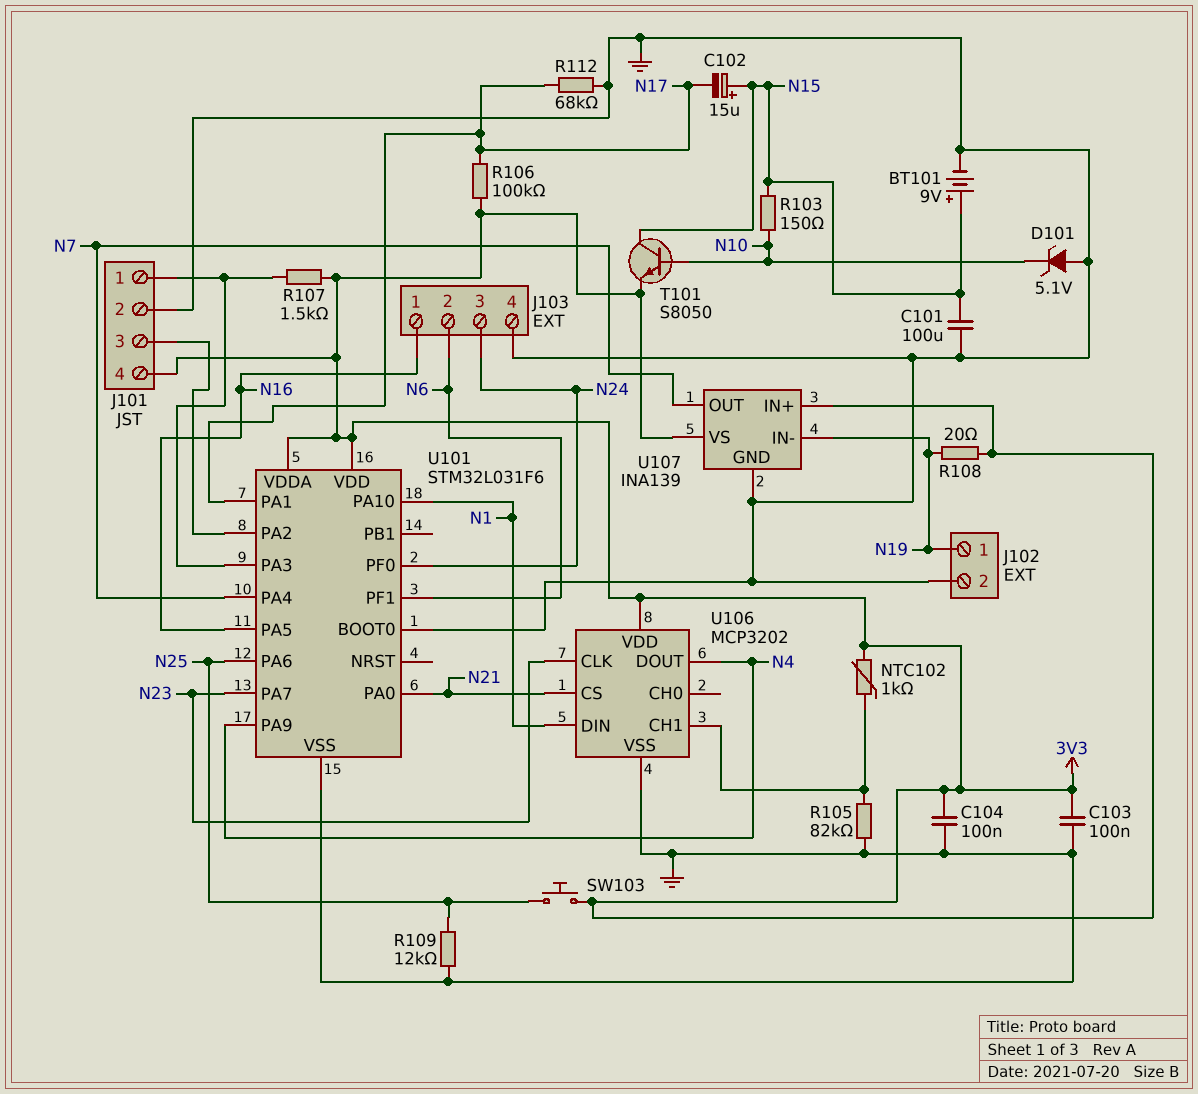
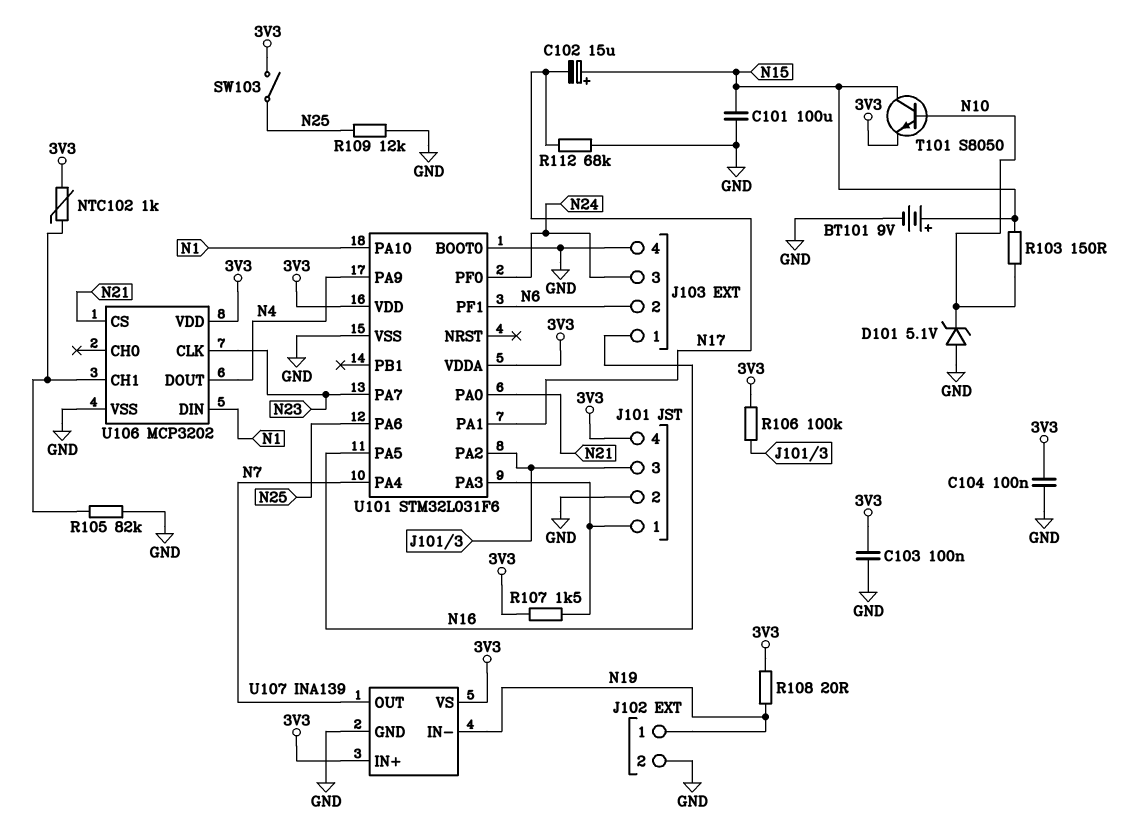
R106: 100k (3V3, N17) -> 100k (3V3, J101/3)
SW103: button (3V3, N25) -> switch (3V3, N25)

